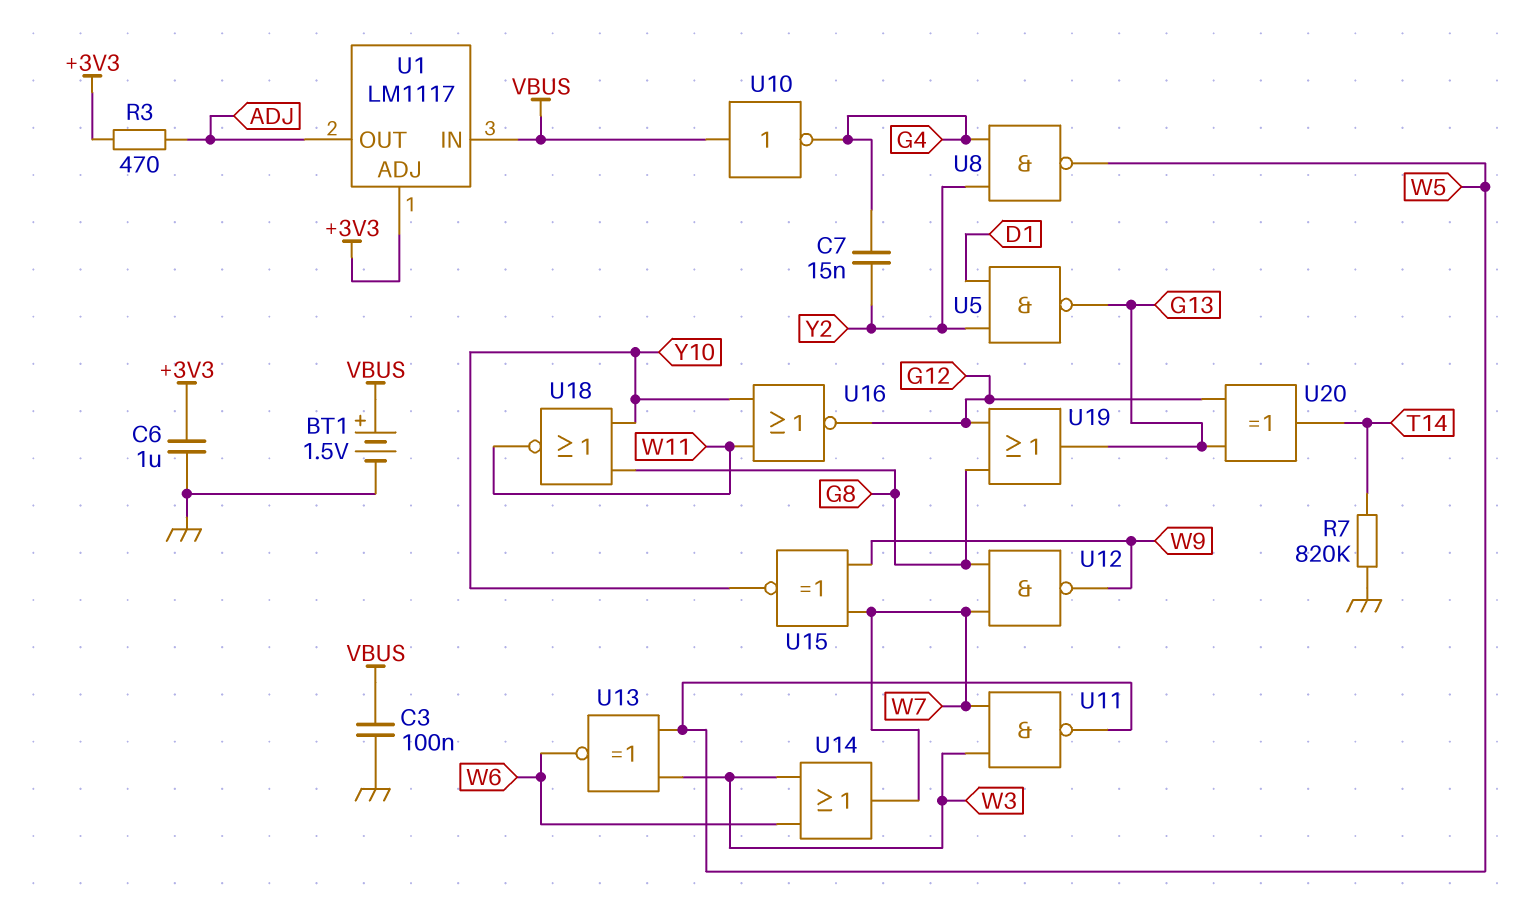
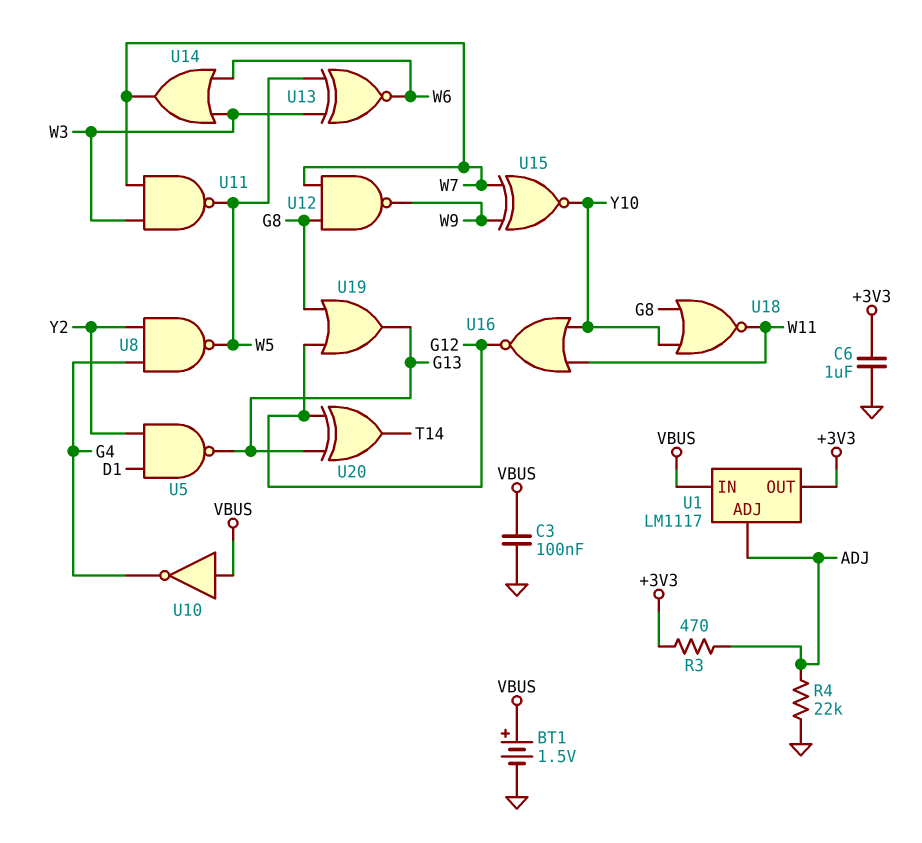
C7: 15nF (G4, Y2) -> none
R4: none -> 22k (ADJ, GND)
R7: 820k (GND, T14) -> none
U1 pin ADJ: +3V3 -> ADJ
U1 pin OUT: ADJ -> +3V3

